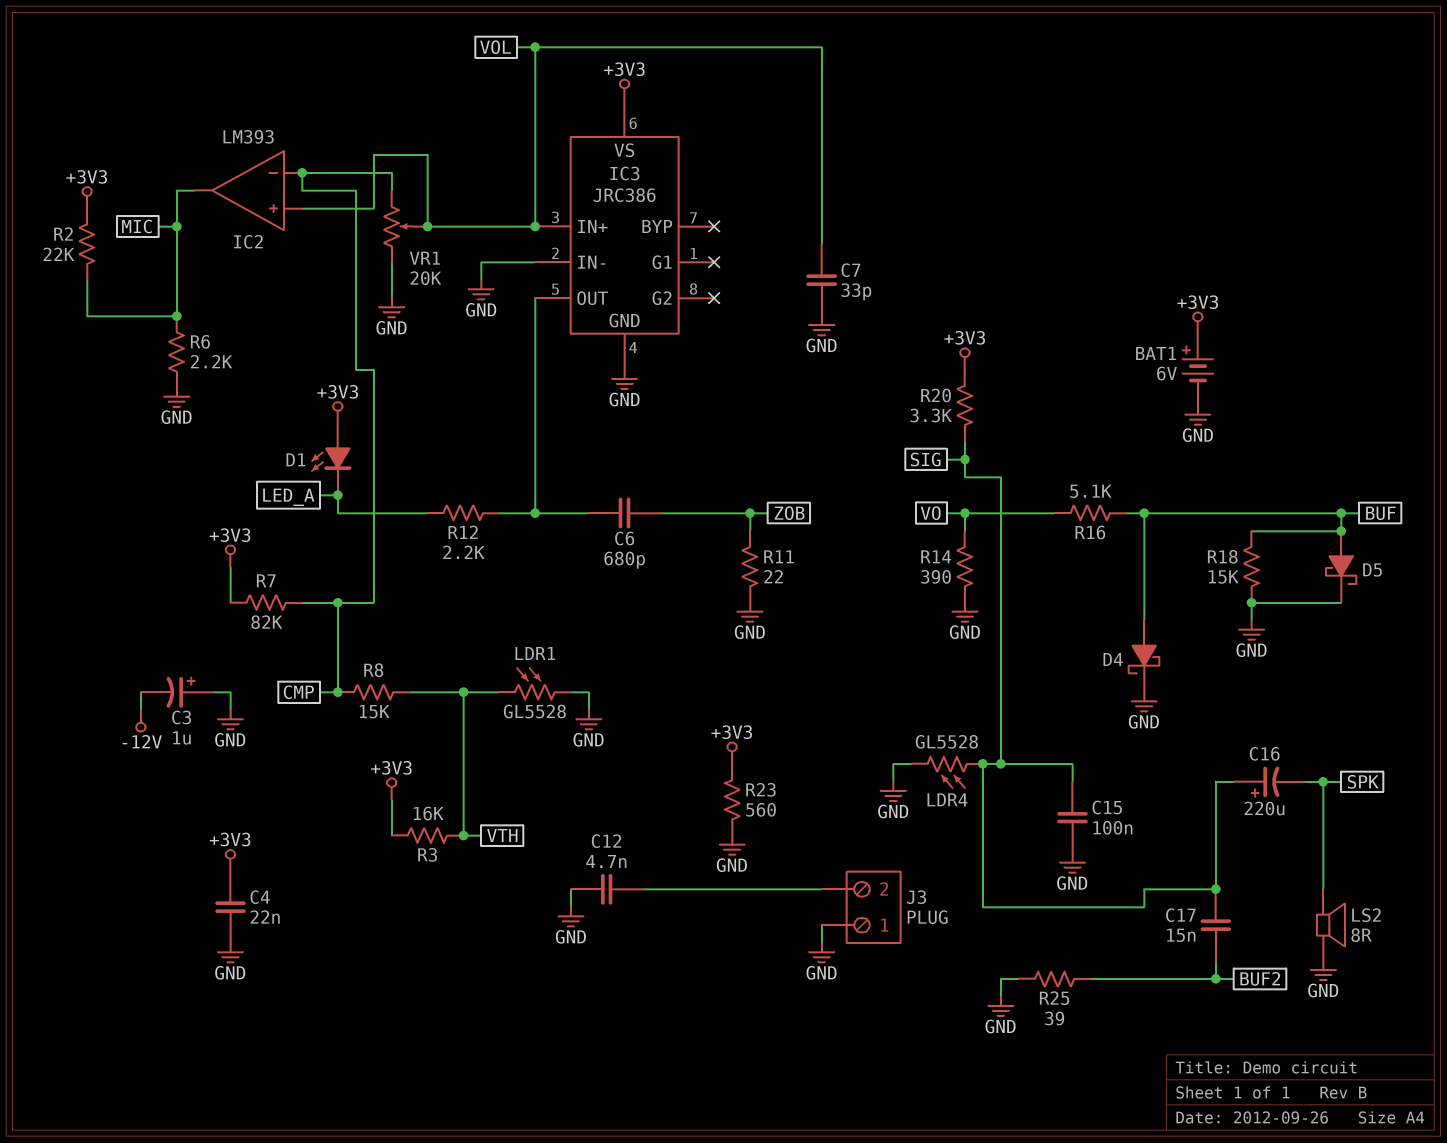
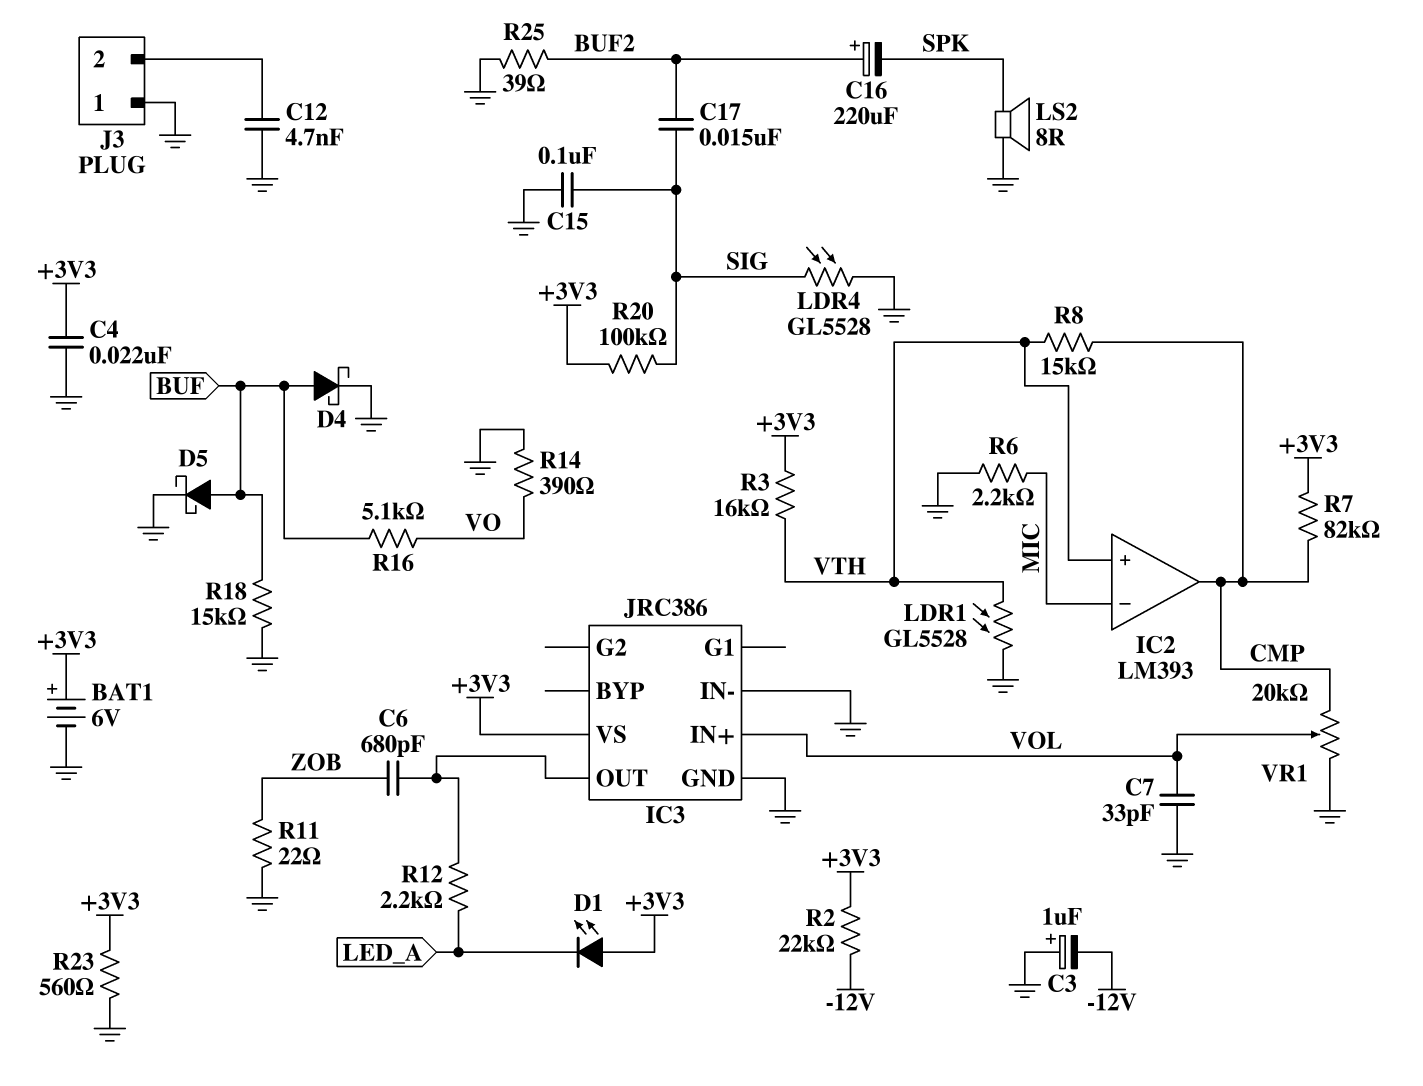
C16: 220uF (plus SIG, minus SPK) -> 220uF (plus BUF2, minus SPK)
IC2 pin in+: VOL -> VTH
IC2 pin in-: CMP -> MIC
IC2 pin out: MIC -> CMP
R2: 22k (+3V3, MIC) -> 22k (+3V3, -12V)
R20: 3.3k (+3V3, SIG) -> 100k (+3V3, SIG)

